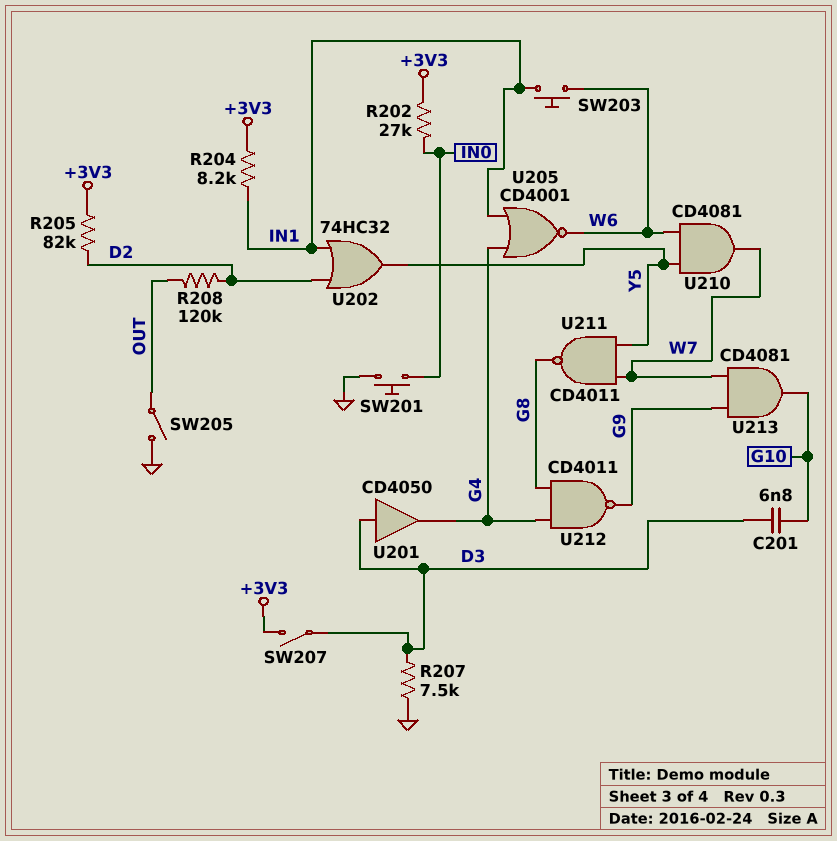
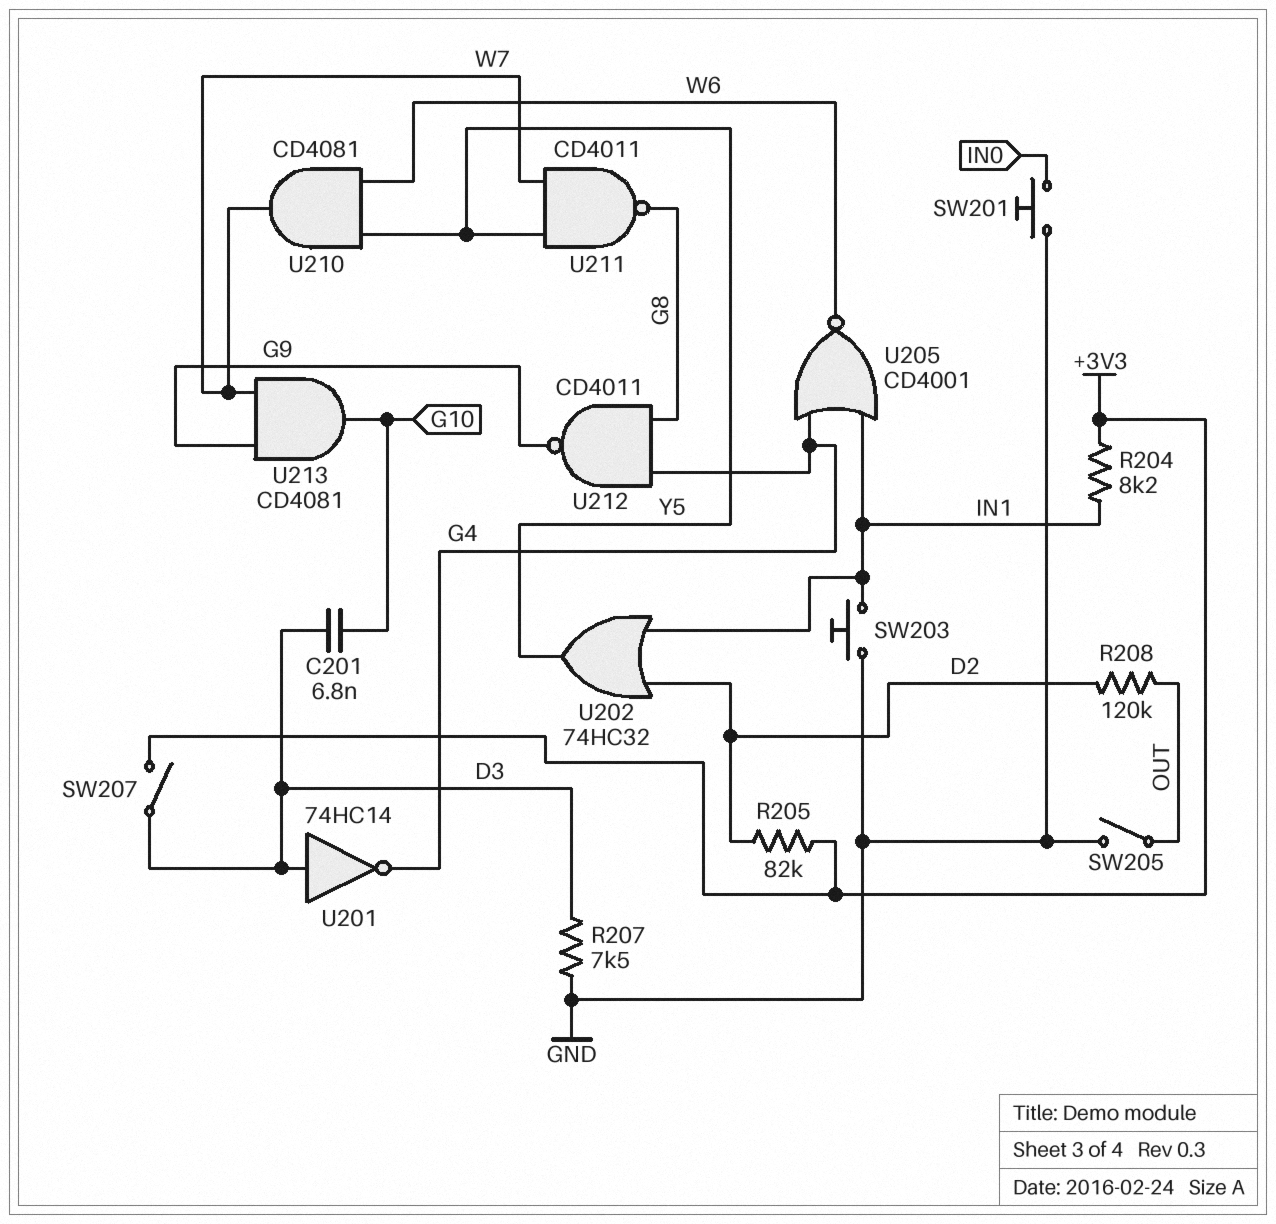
R202: 27k (+3V3, IN0) -> none
SW203: button (IN1, W6) -> button (GND, IN1)
U201: buffer CD4050 (in D3, out G4) -> NOT 74HC14 (in D3, out G4)

